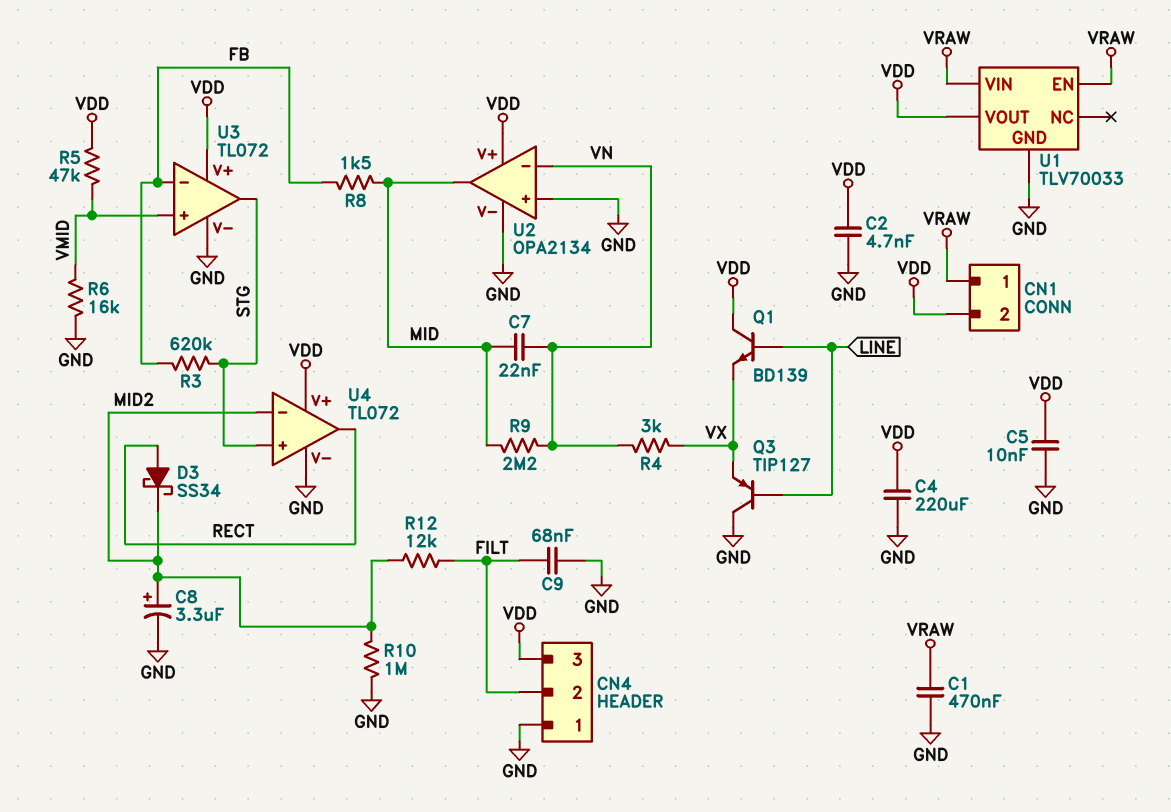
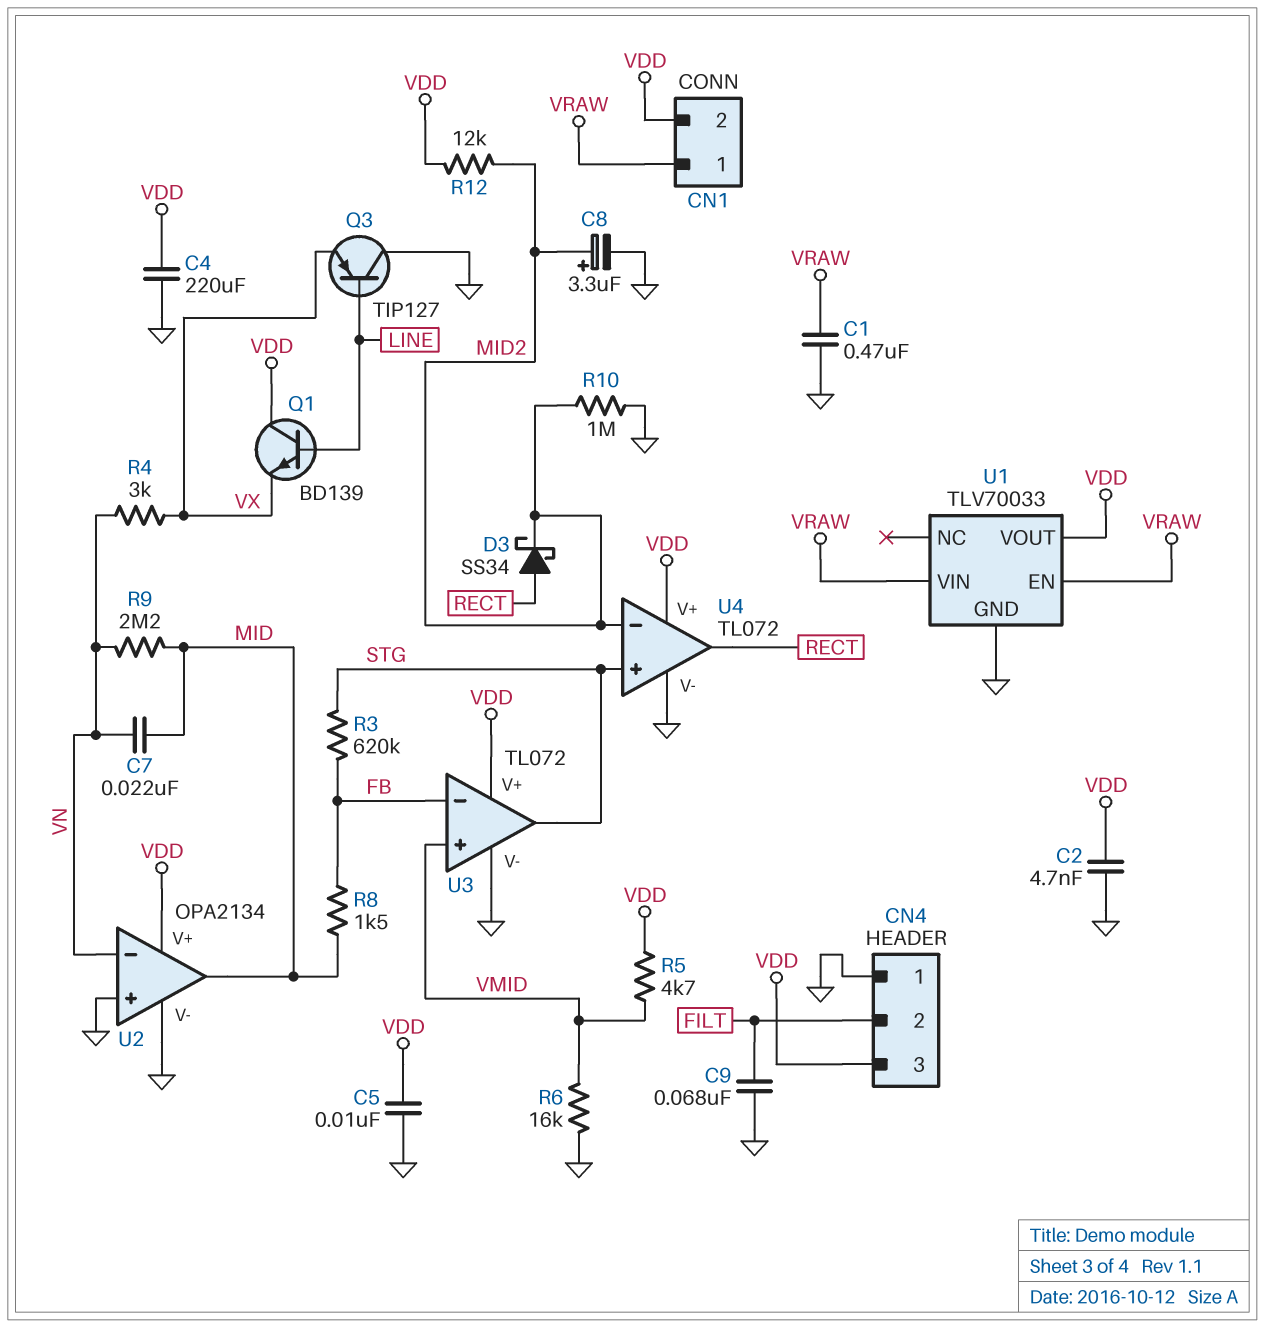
R5: 47k (VDD, VMID) -> 4.7k (VDD, VMID)
R12: 12k (FILT, MID2) -> 12k (MID2, VDD)

